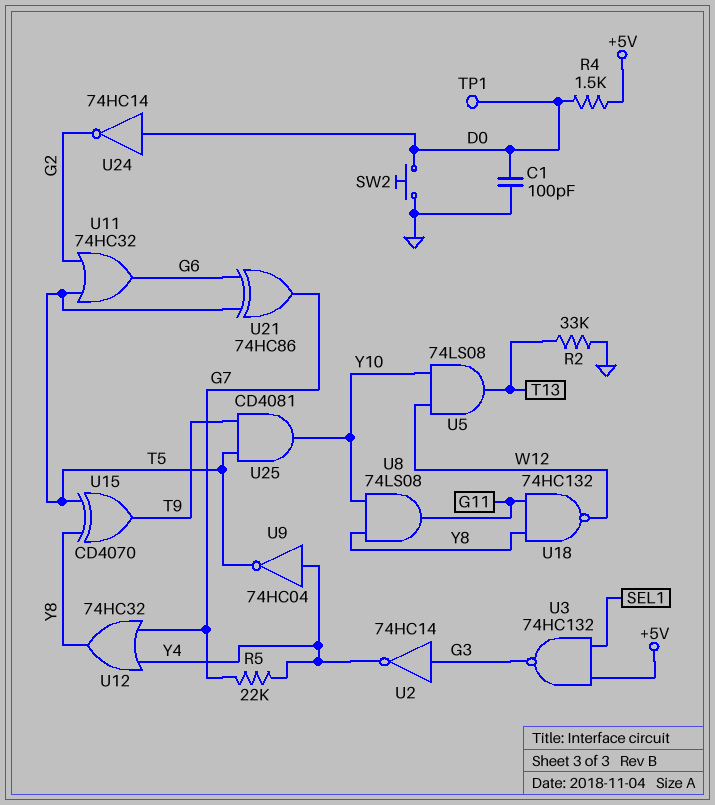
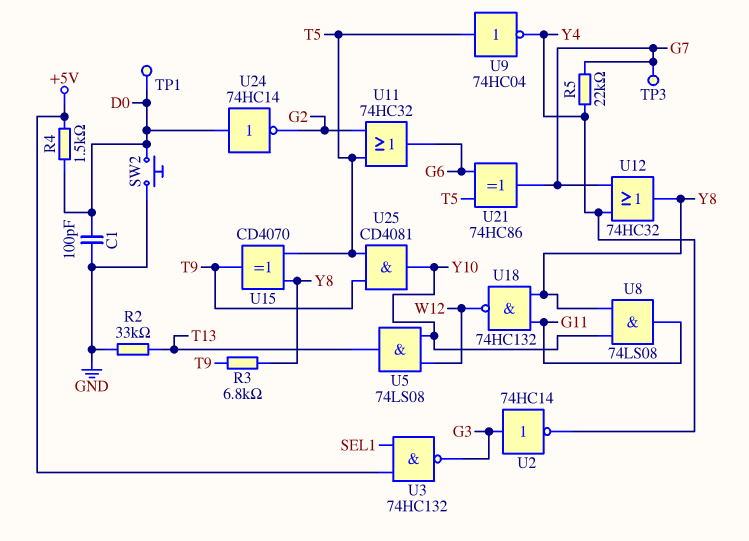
R3: none -> 6.8k (T9, Y8)
TP3: none -> test point (G7)
U9: NOT 74HC04 (in Y4, out T5) -> NOT 74HC04 (in T5, out Y4)

